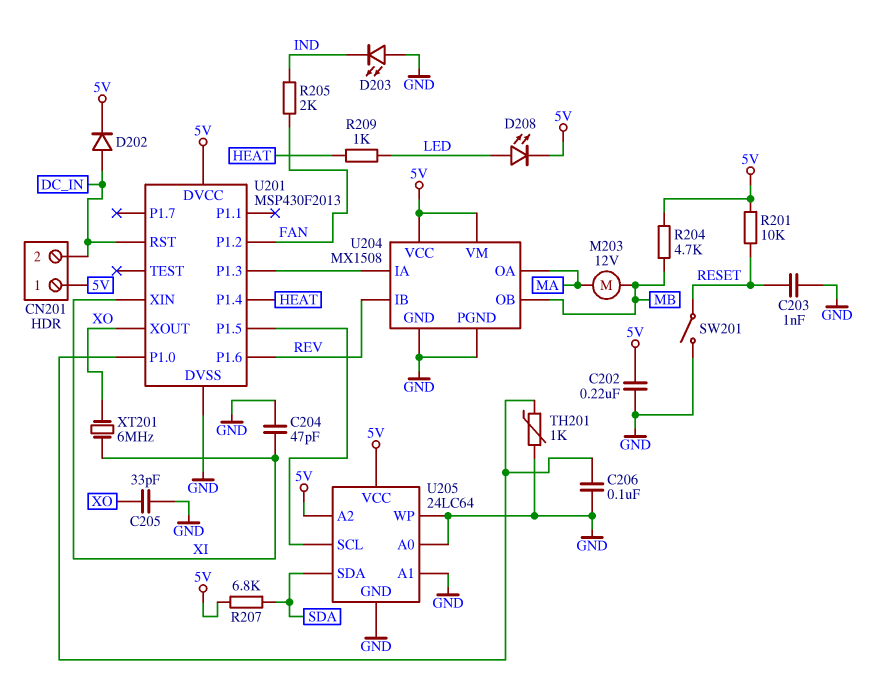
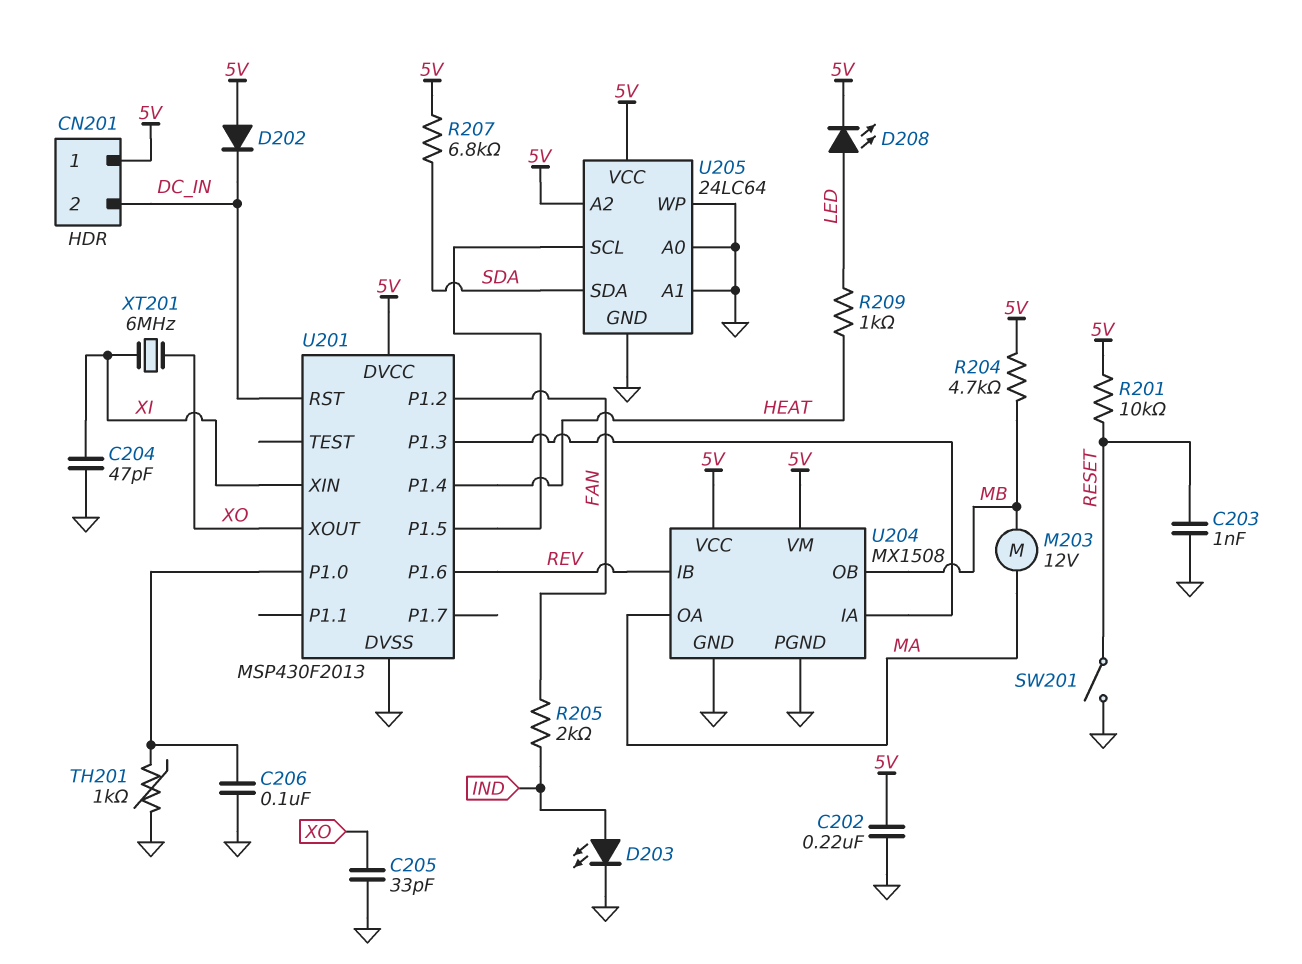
D202: diode (A DC_IN, K 5V) -> diode (A 5V, K DC_IN)
D203: LED (A GND, K IND) -> LED (A IND, K GND)

